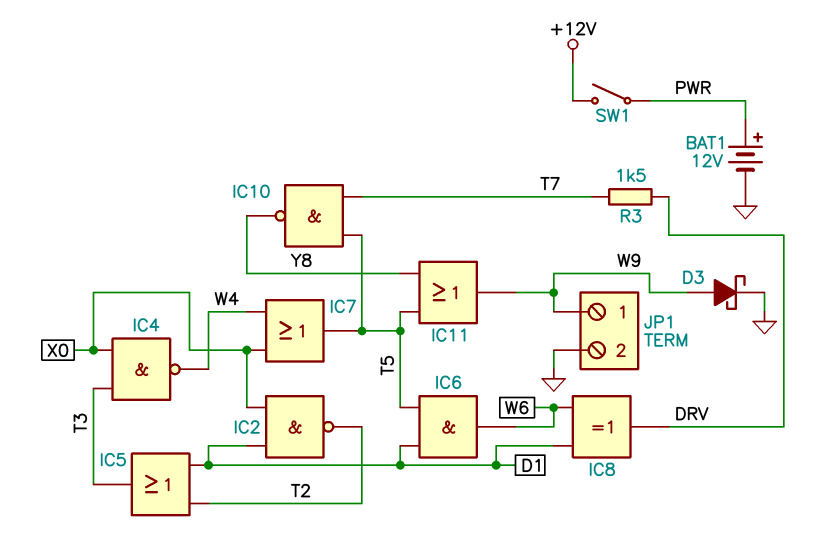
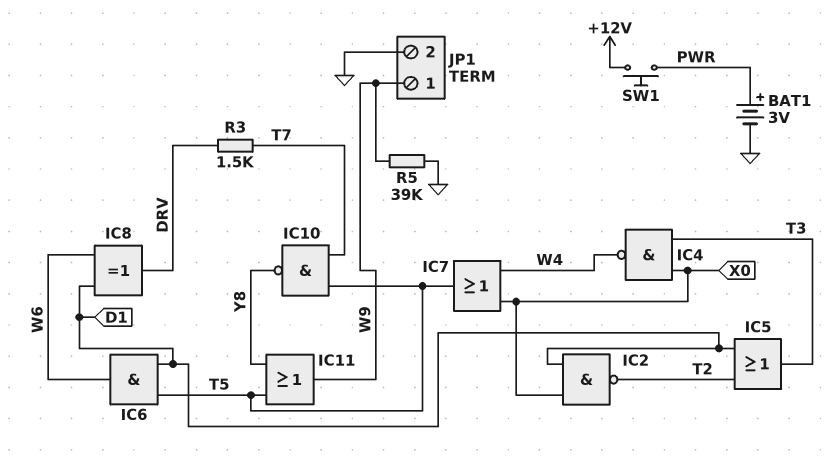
BAT1: 12V (plus PWR, minus GND) -> 3V (plus PWR, minus GND)
D3: schottky (A W9, K GND) -> none
R5: none -> 39k (GND, W9)
SW1: switch (+12V, PWR) -> button (+12V, PWR)

